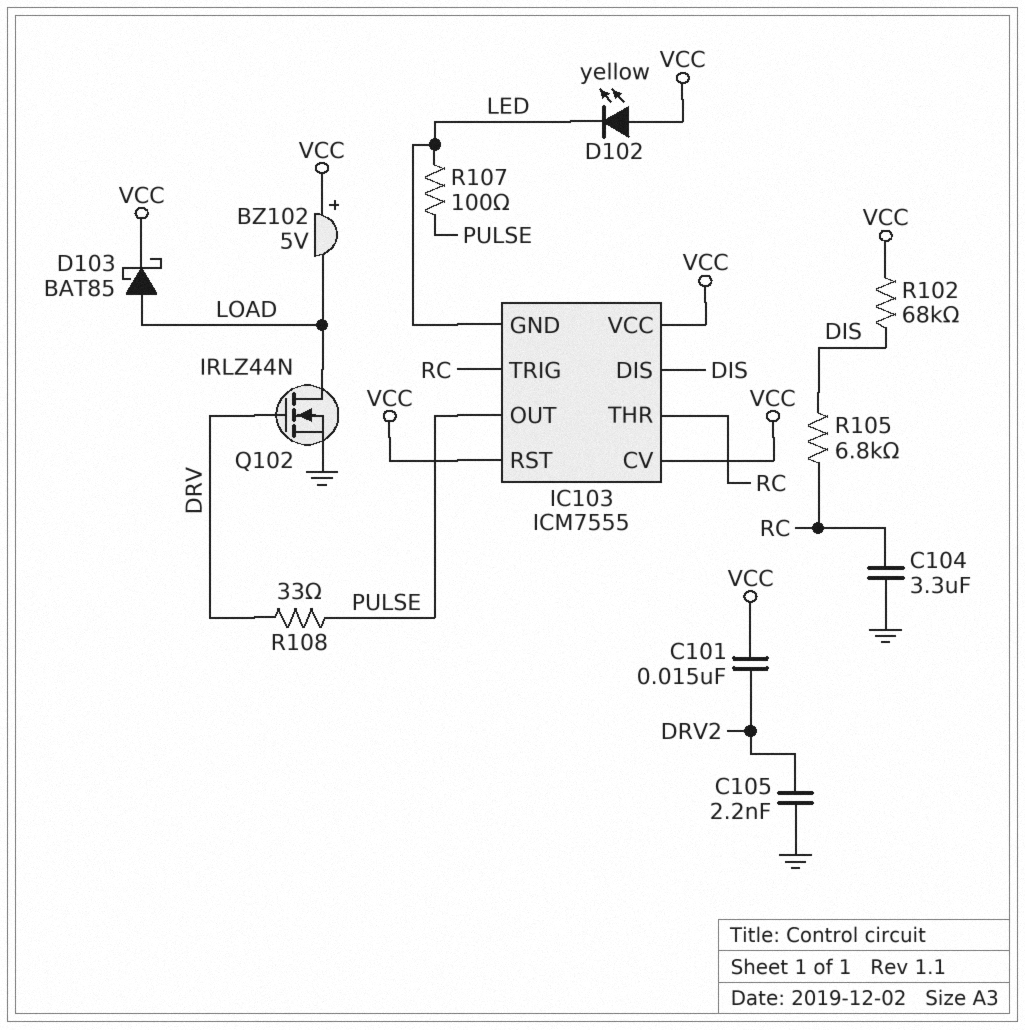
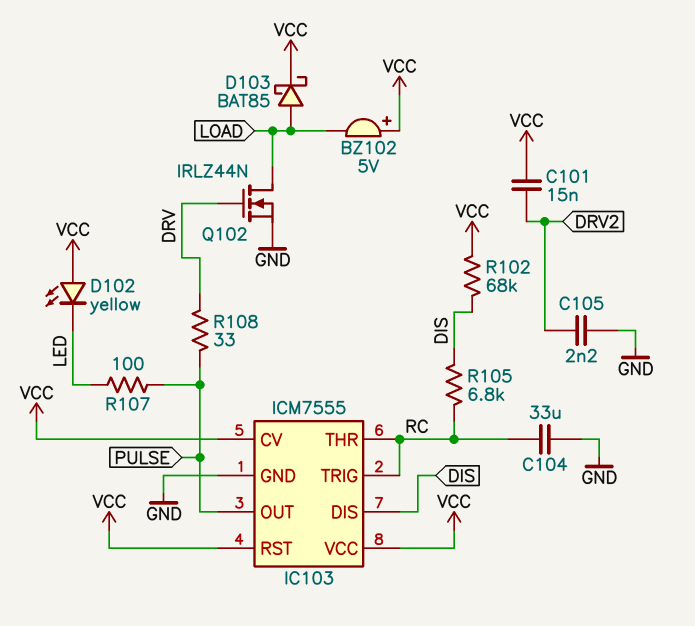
C104: 3.3uF (GND, RC) -> 33uF (GND, RC)
IC103 pin GND: LED -> GND

